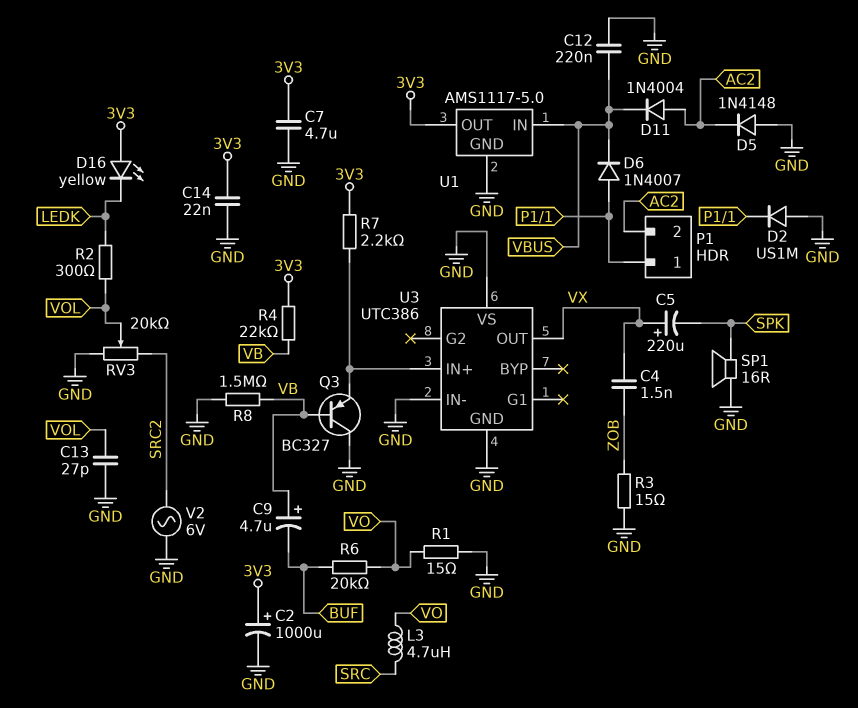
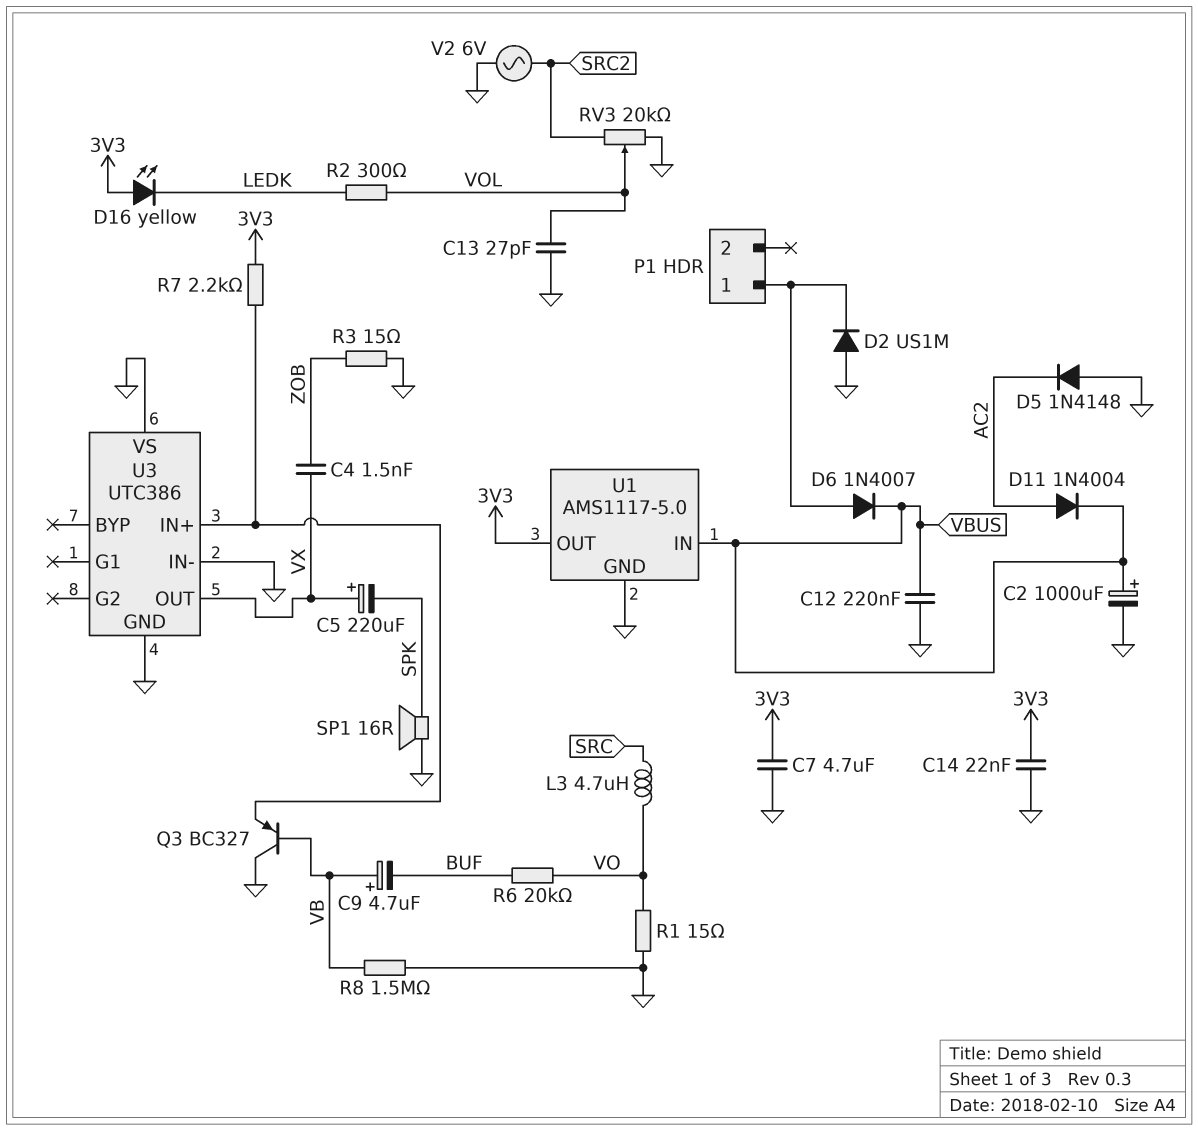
C2: 1000uF (plus 3V3, minus GND) -> 1000uF (plus VBUS, minus GND)
P1 pin 2: AC2 -> none
R4: 22k (3V3, VB) -> none

